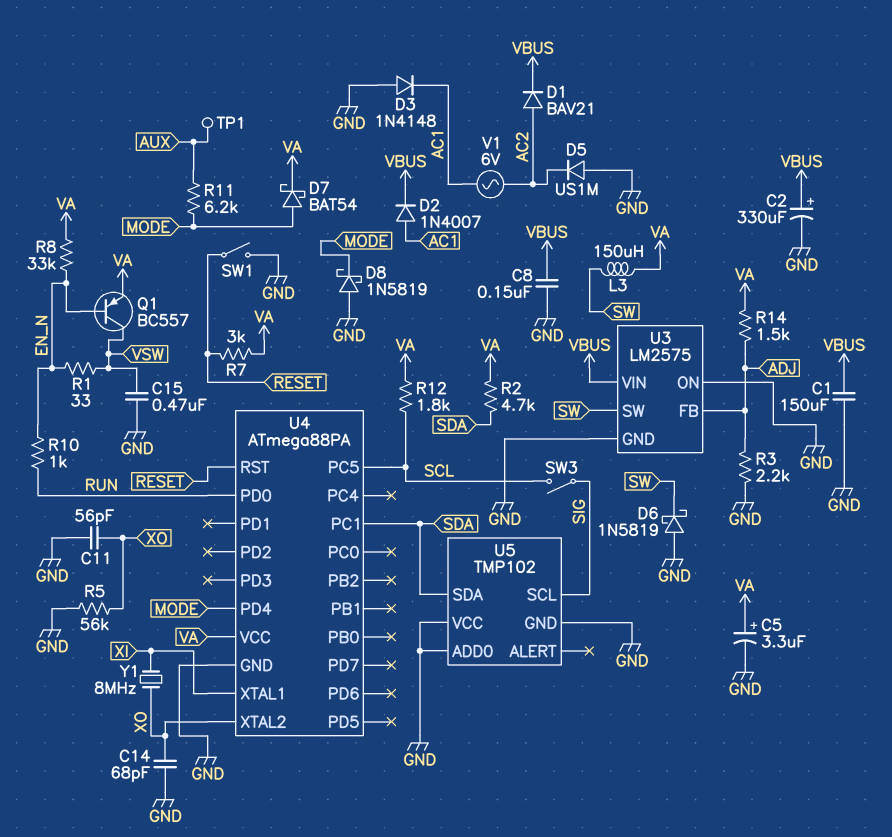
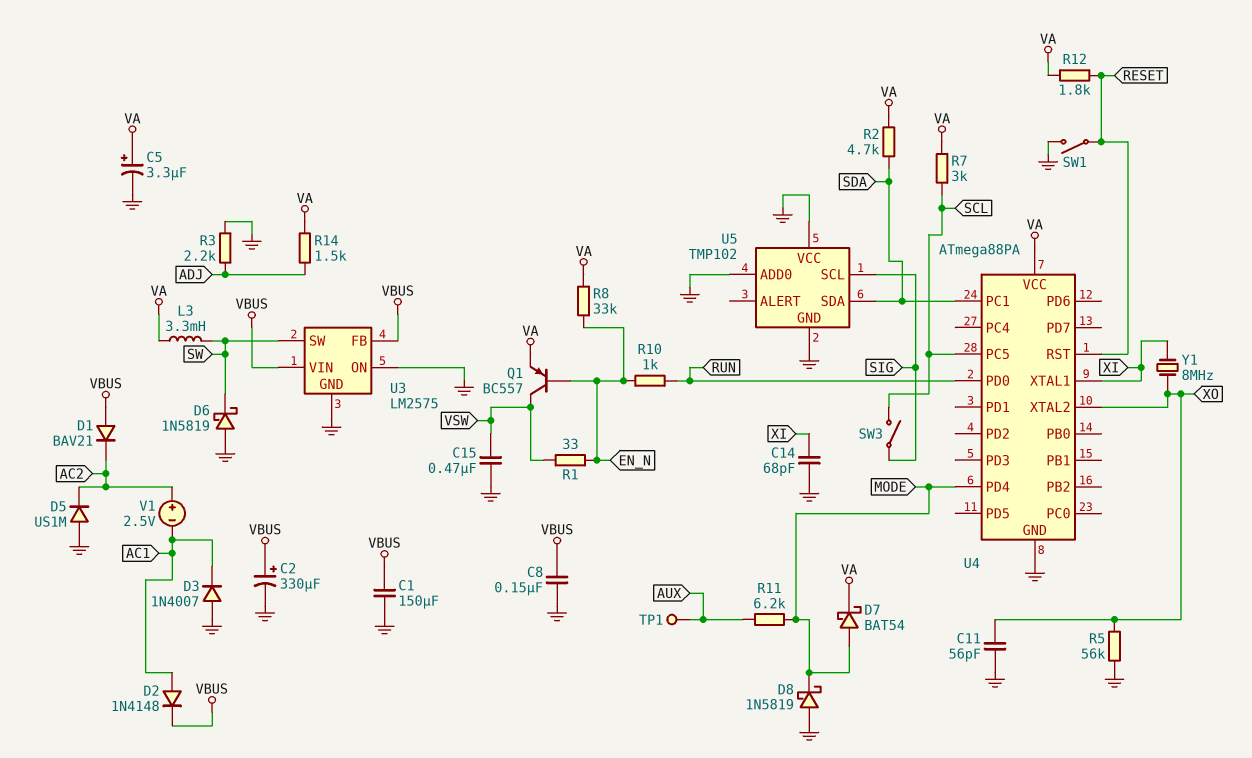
C14: 68pF (GND, XO) -> 68pF (GND, XI)
D1: diode BAV21 (A AC2, K VBUS) -> diode BAV21 (A VBUS, K AC2)
D2: diode 1N4007 (A AC1, K VBUS) -> diode 1N4148 (A AC1, K VBUS)
D3: diode 1N4148 (A GND, K AC1) -> diode 1N4007 (A GND, K AC1)
L3: 150uH (SW, VA) -> 3.3mH (SW, VA)
R7: 3k (RESET, VA) -> 3k (SCL, VA)
R12: 1.8k (SCL, VA) -> 1.8k (RESET, VA)
U3 pin FB: ADJ -> VBUS
V1: AC 6V (AC1, AC2) -> 2.5V (plus AC2, minus AC1)

